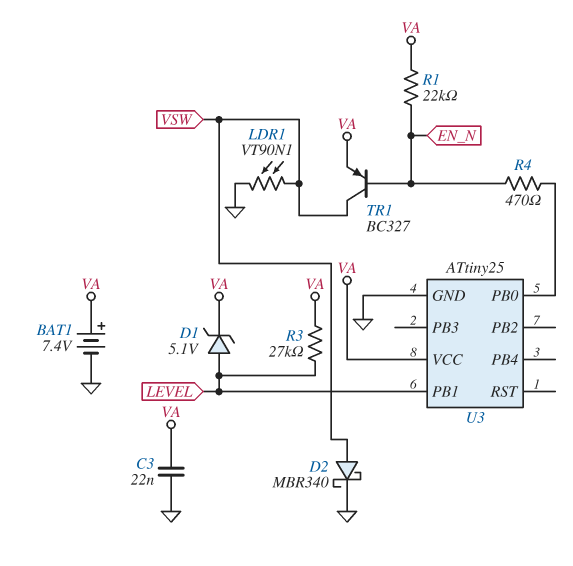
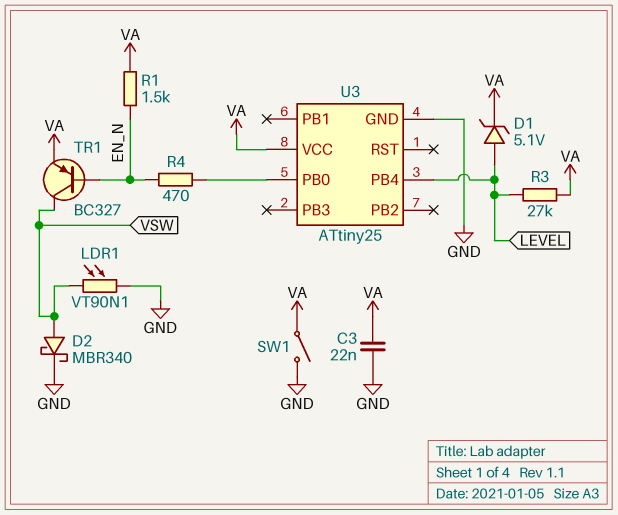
BAT1: 7.4V (plus VA, minus GND) -> none
R1: 22k (EN_N, VA) -> 1.5k (EN_N, VA)
SW1: none -> switch (GND, VA)
U3 pin PB1: LEVEL -> none
U3 pin PB4: none -> LEVEL

